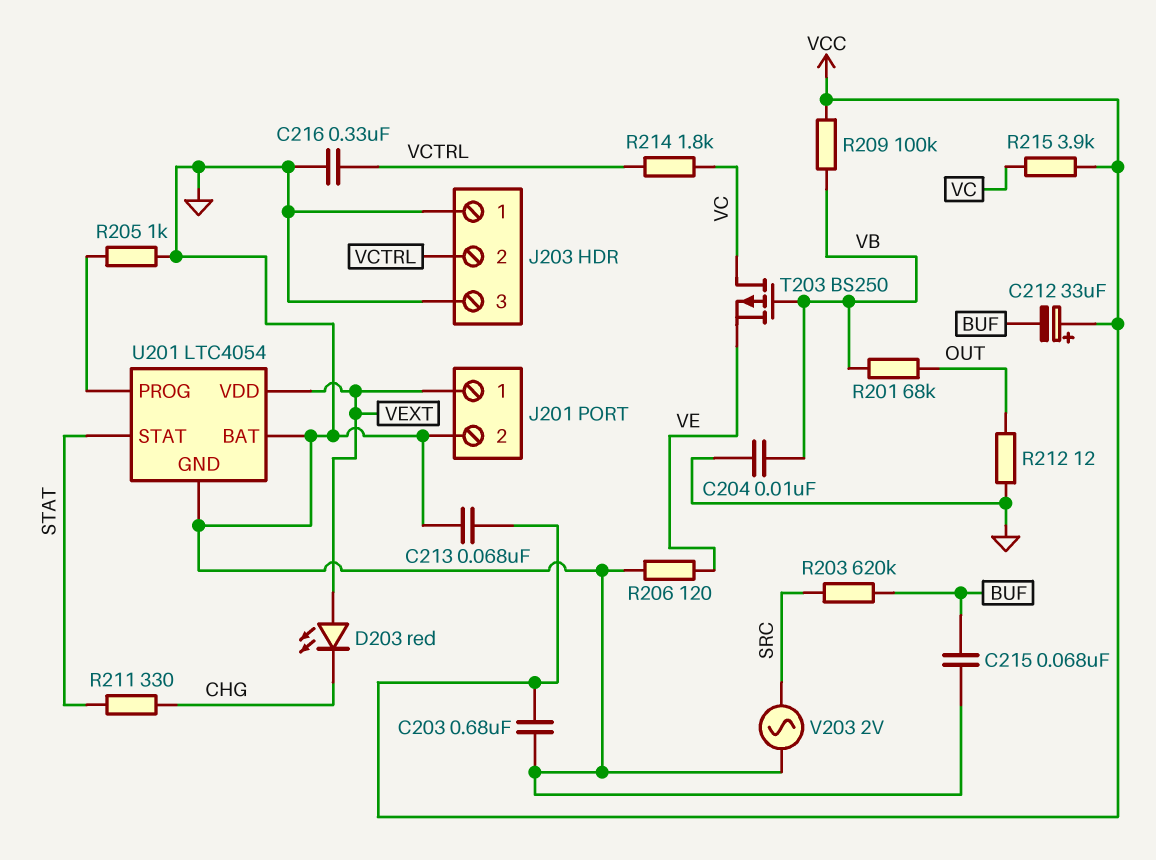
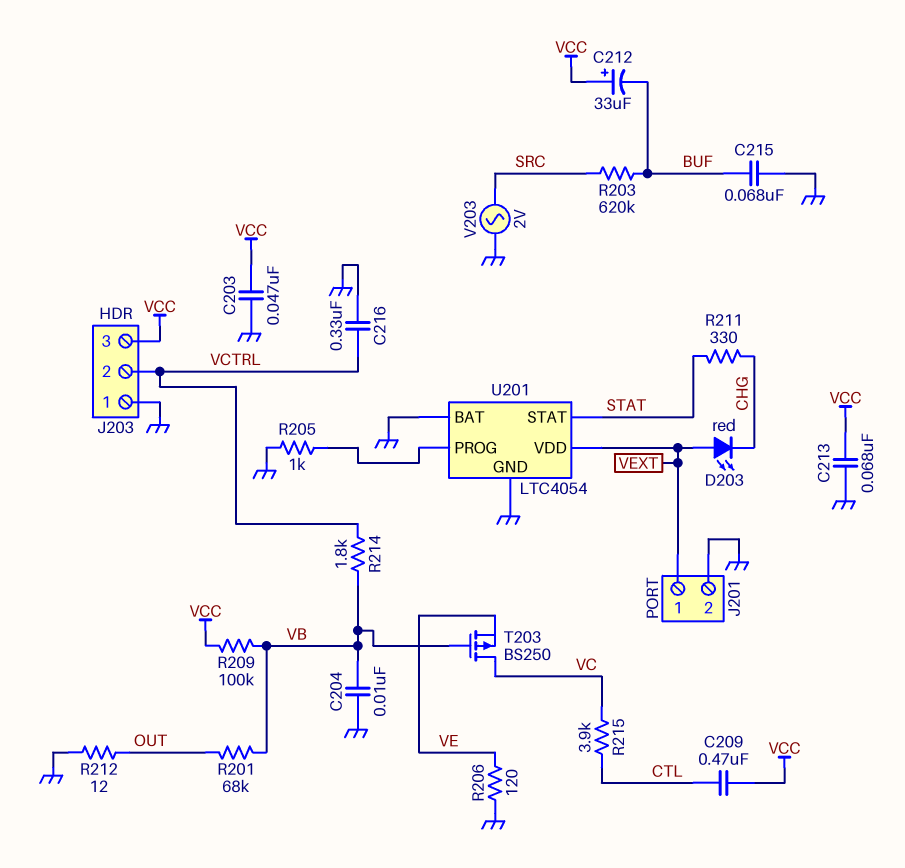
C203: 680nF (GND, VCC) -> 47nF (GND, VCC)
C209: none -> 470nF (CTL, VCC)
J203 pin 3: GND -> VCC
R214: 1.8k (VC, VCTRL) -> 1.8k (VB, VCTRL)
R215: 3.9k (VC, VCC) -> 3.9k (CTL, VC)

